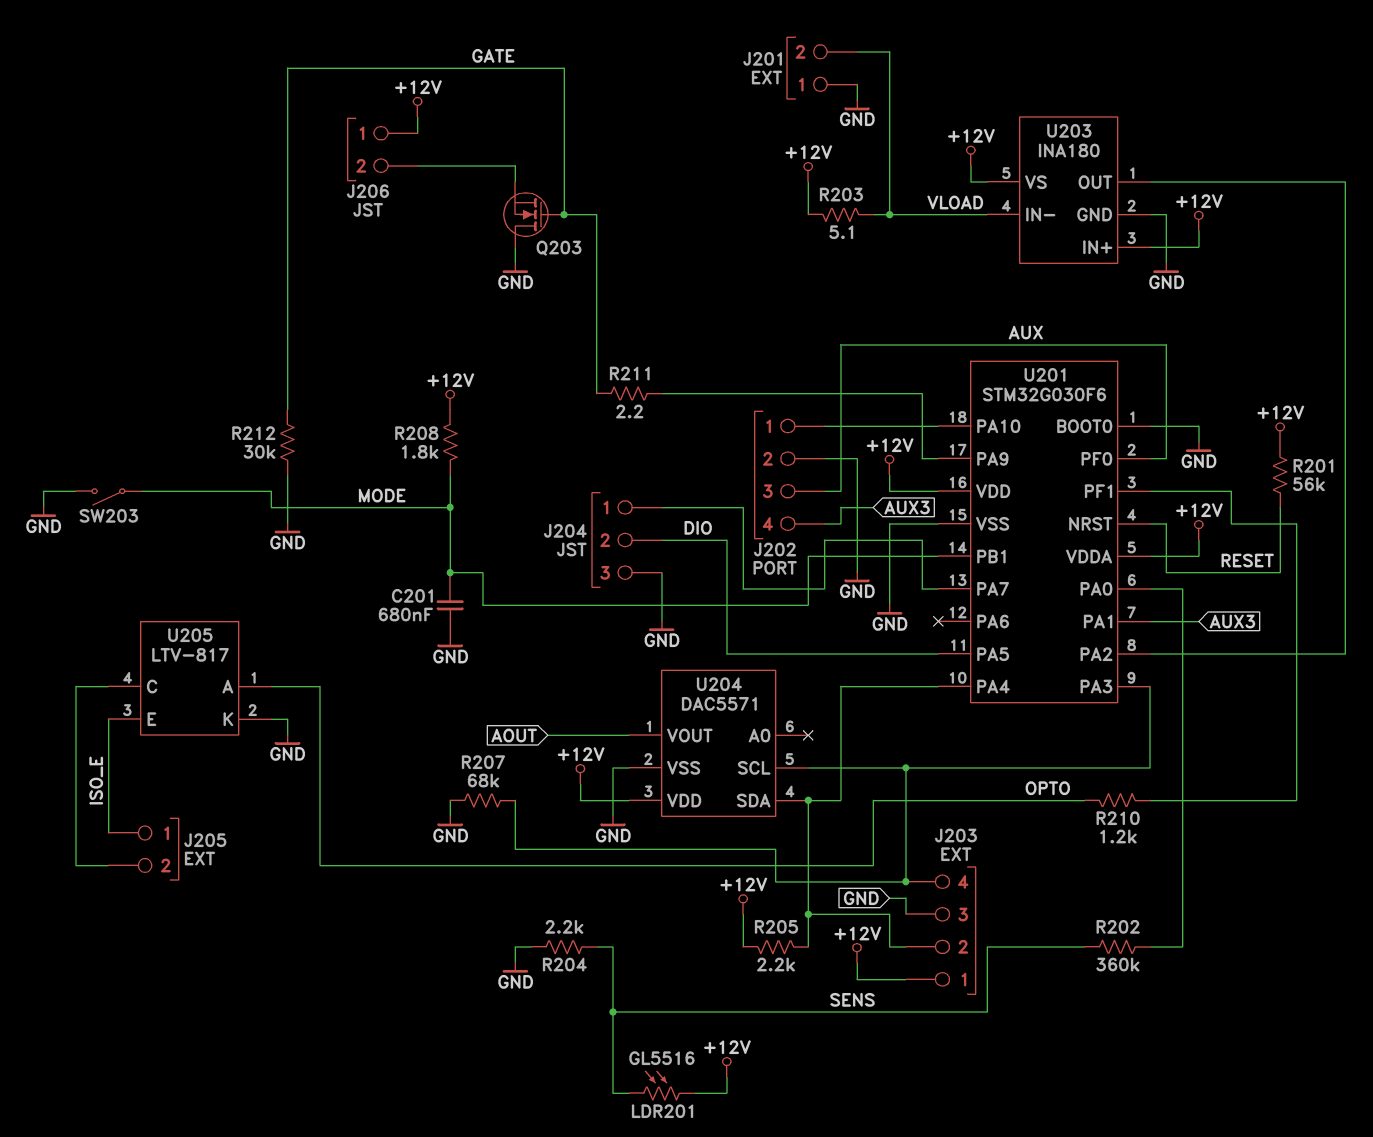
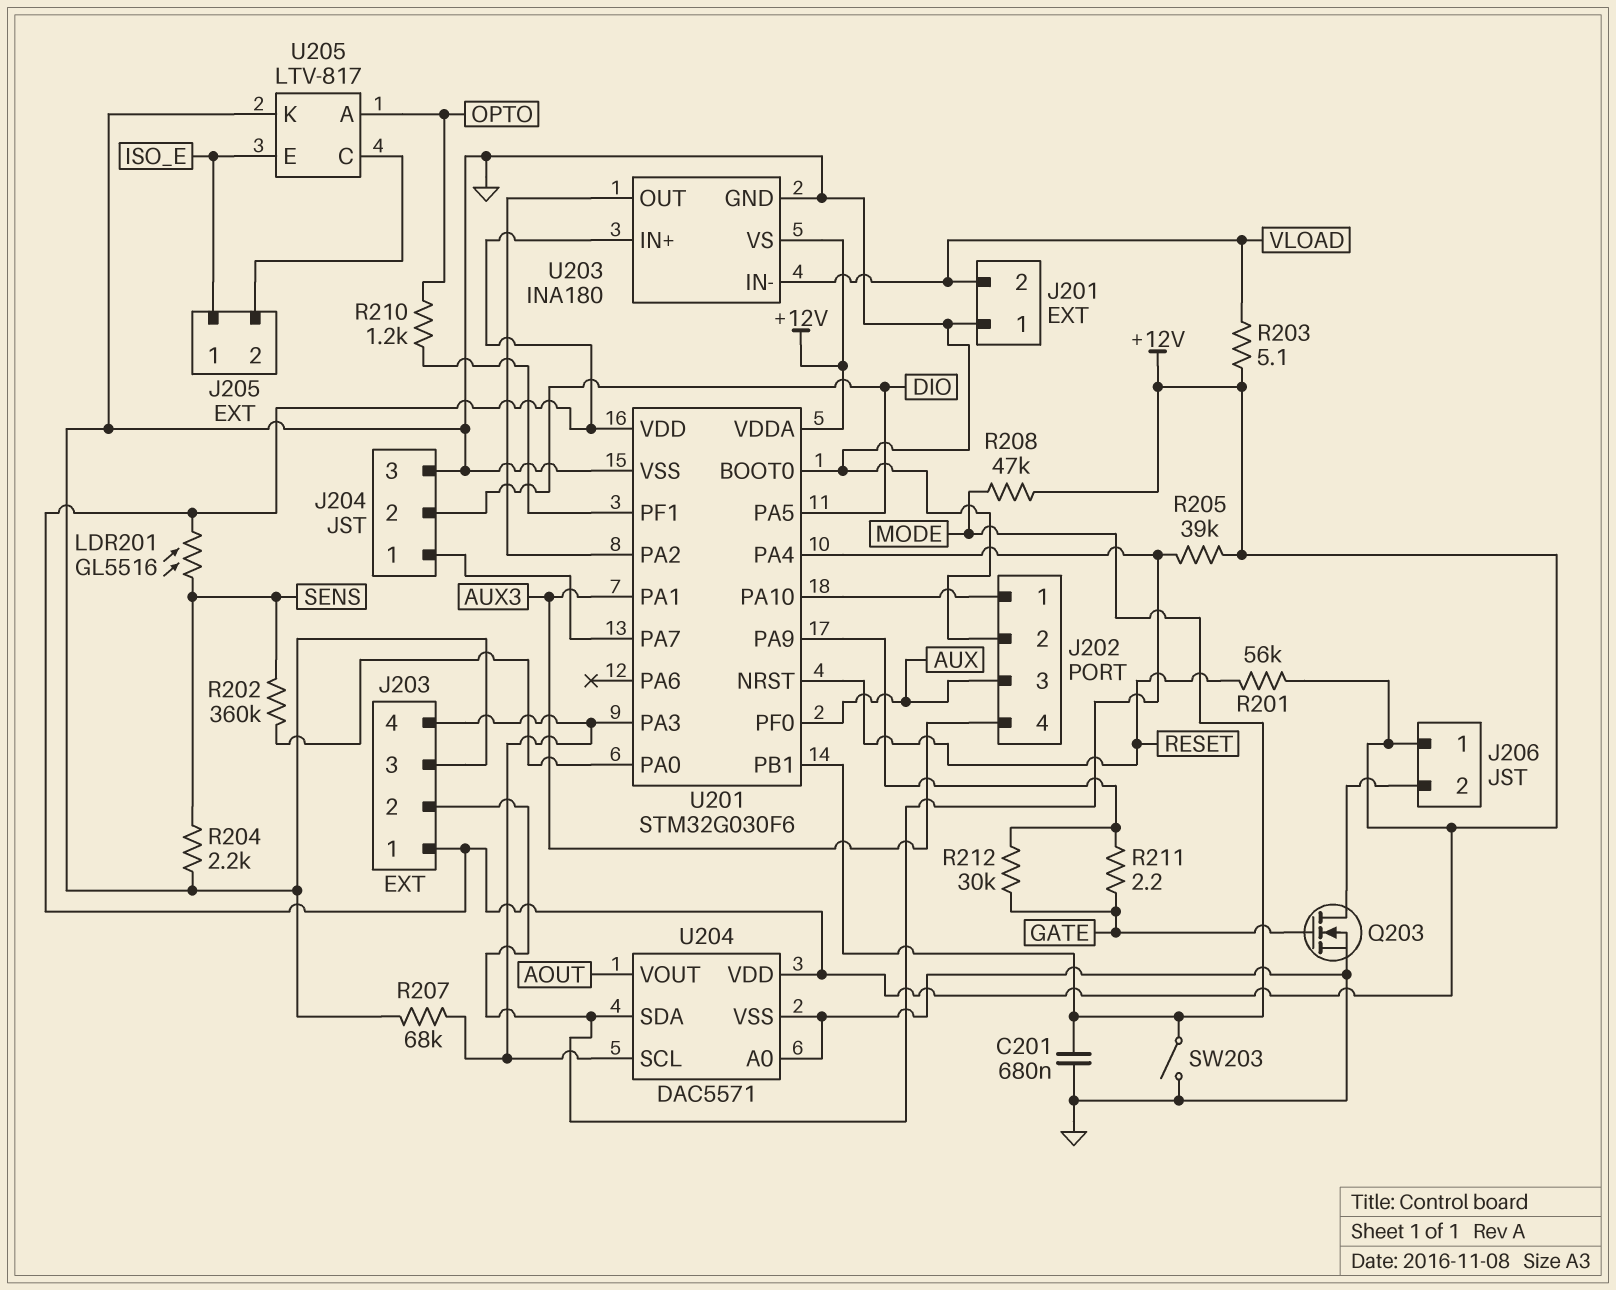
Q203: NMOS (G GATE, D GND, S J206/2) -> NMOS (G GATE, D J206/2, S GND)
R205: 2.2k (+12V, J203/2) -> 39k (+12V, J203/2)
R208: 1.8k (+12V, MODE) -> 47k (+12V, MODE)
R212: 30k (GATE, GND) -> 30k (GATE, U201/PA9)
U204 pin A0: none -> GND

